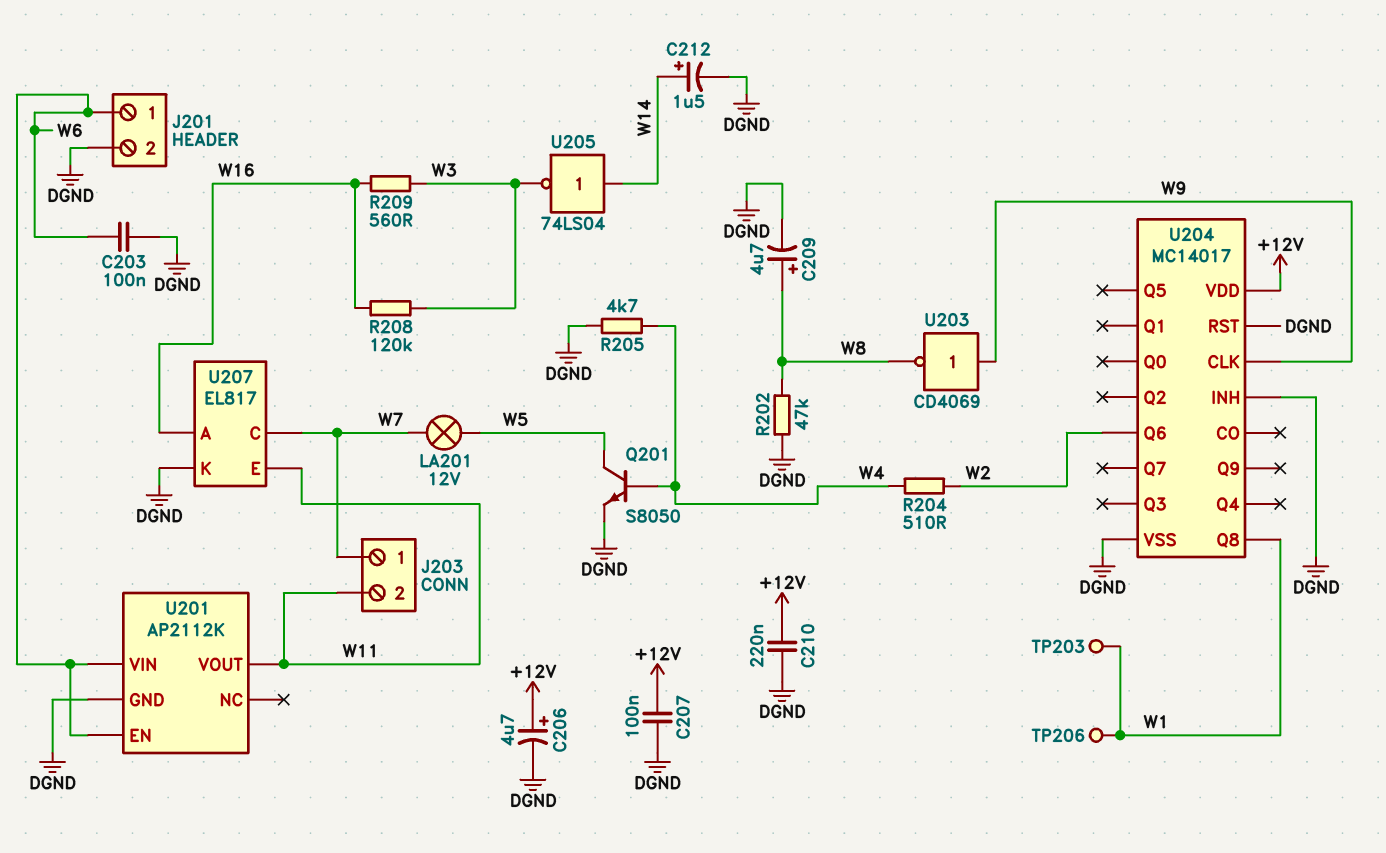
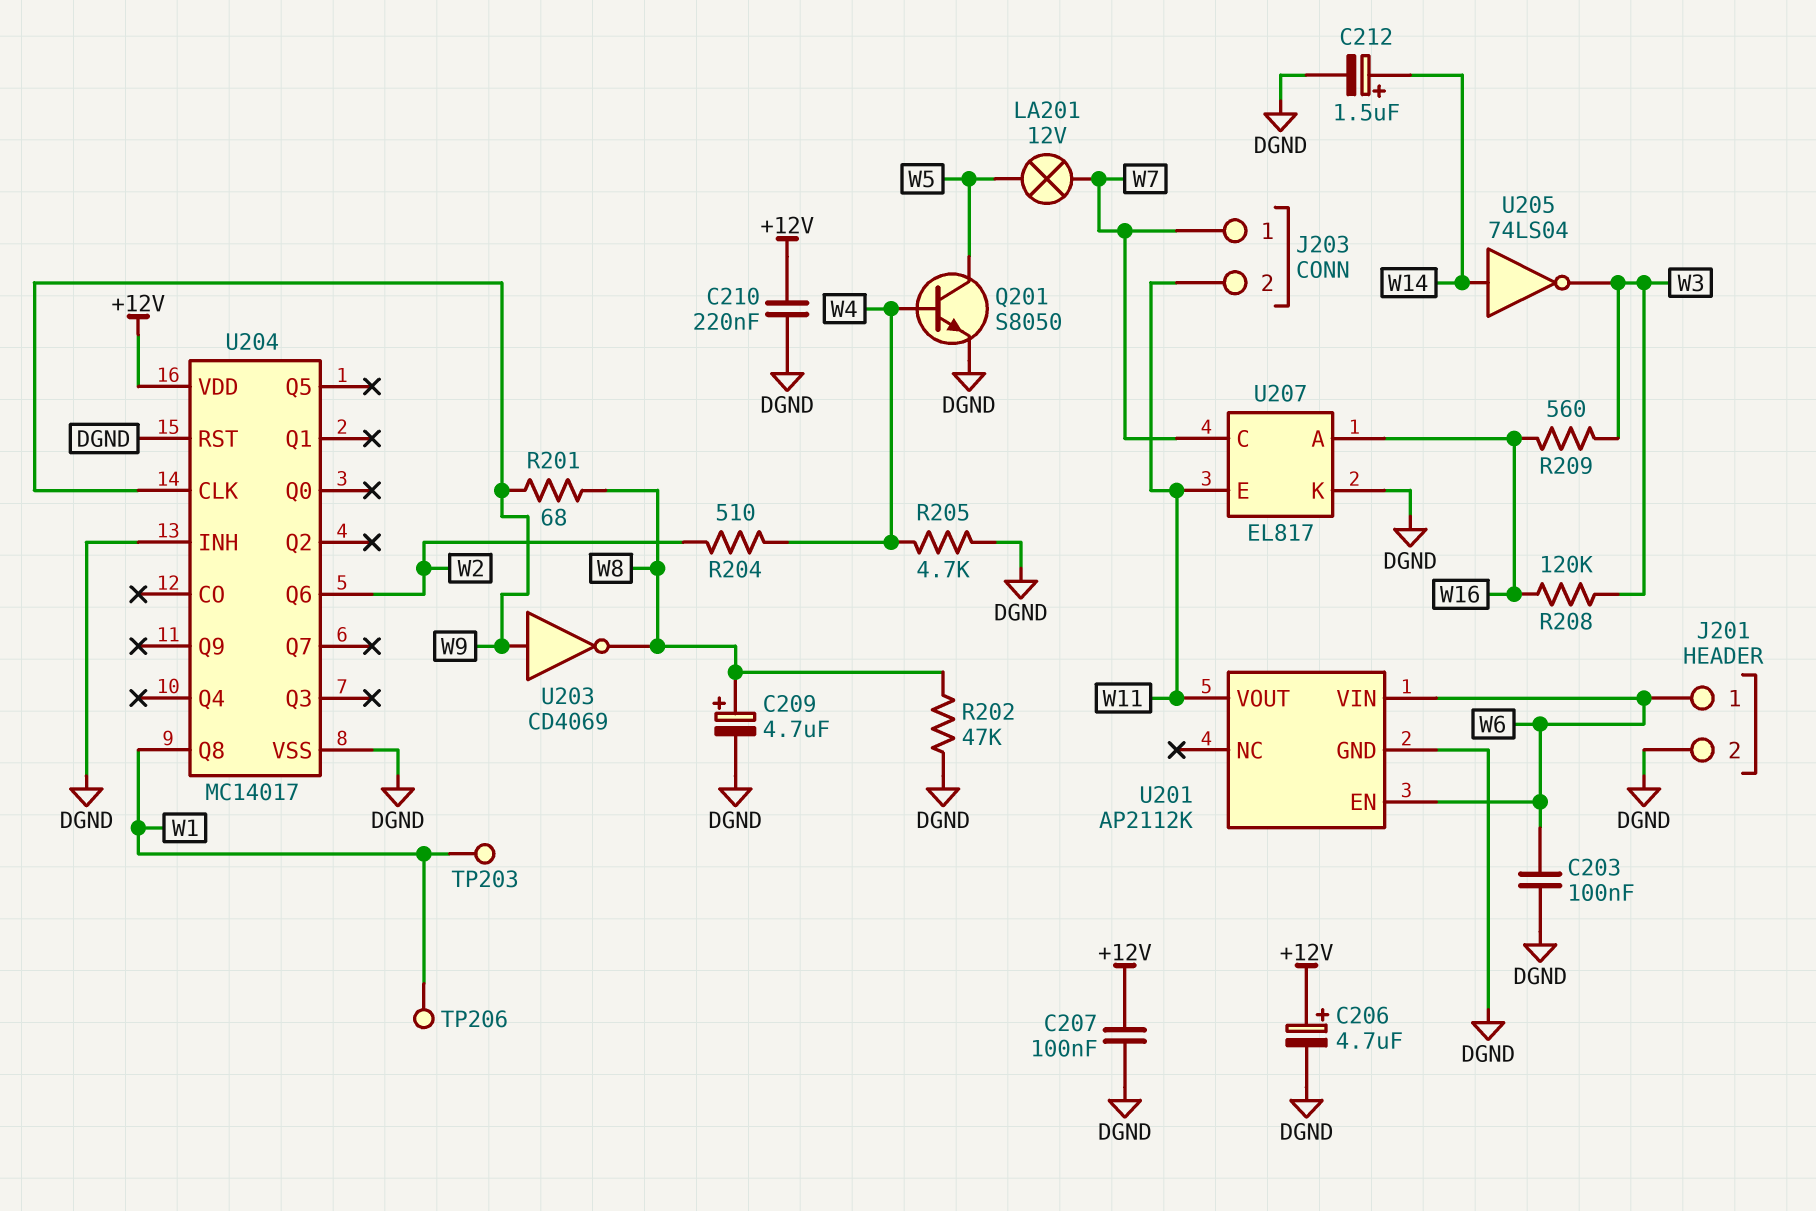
R201: none -> 68 (W8, W9)

